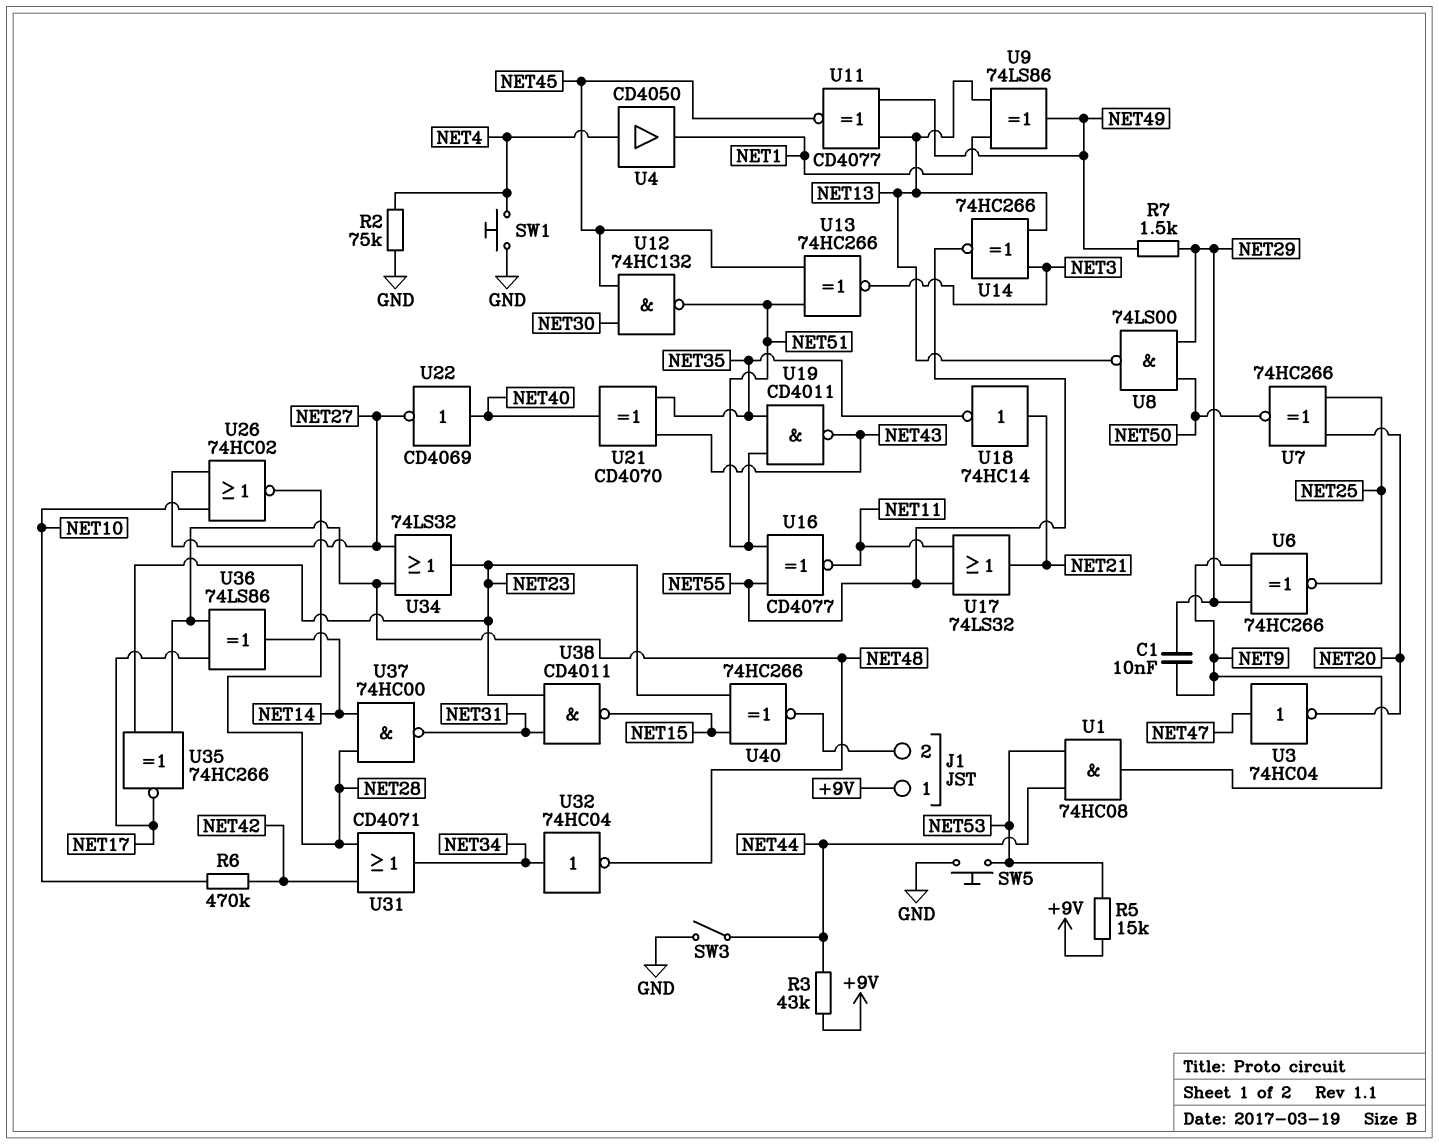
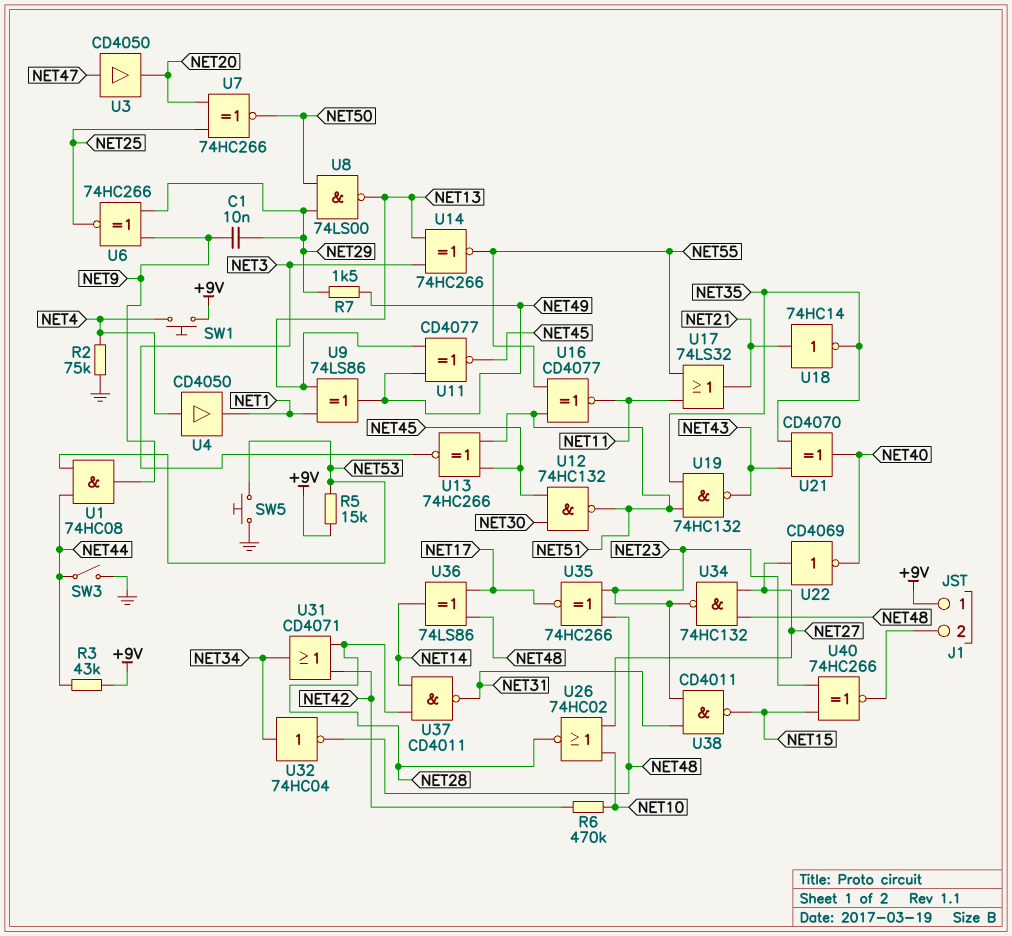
SW1: button (GND, NET4) -> button (+9V, NET4)
U3: NOT 74HC04 (in NET47, out NET20) -> buffer CD4050 (in NET47, out NET20)
U19: NAND CD4011 (in NET35, in NET51, out NET43) -> NAND 74HC132 (in NET35, in NET51, out NET43)
U22: NOT CD4069 (in NET40, out NET27) -> NOT CD4069 (in NET27, out NET40)
U34: OR 74LS32 (in NET27, in NET48, out NET23) -> NAND 74HC132 (in NET27, in NET48, out NET23)
U37: NAND 74HC00 (in NET14, in NET28, out NET31) -> NAND CD4011 (in NET14, in NET28, out NET31)

